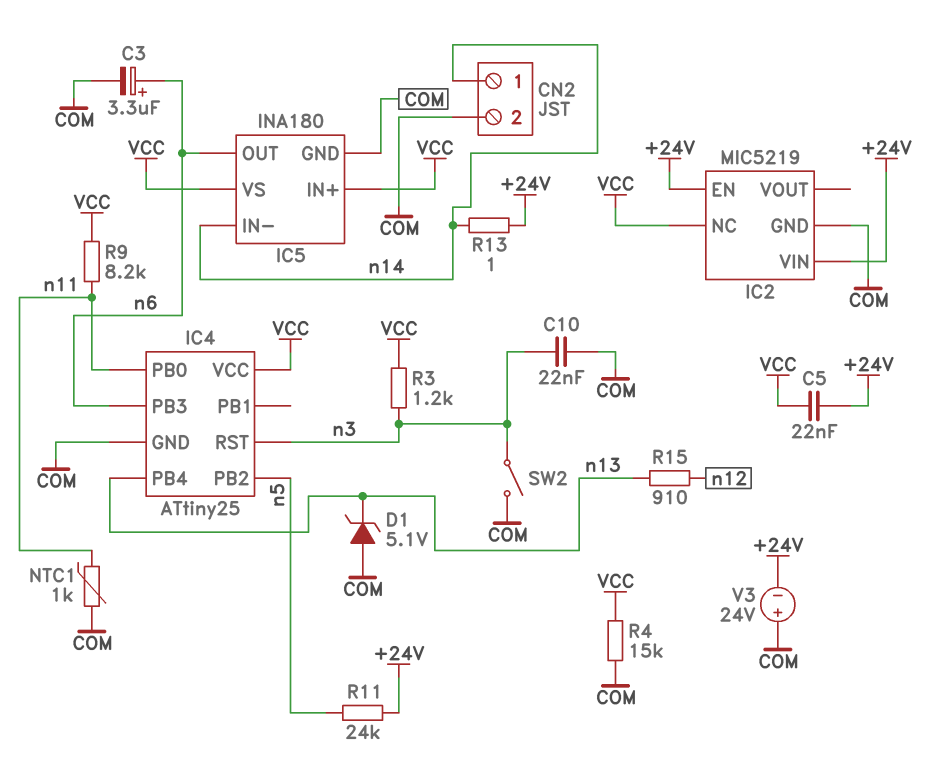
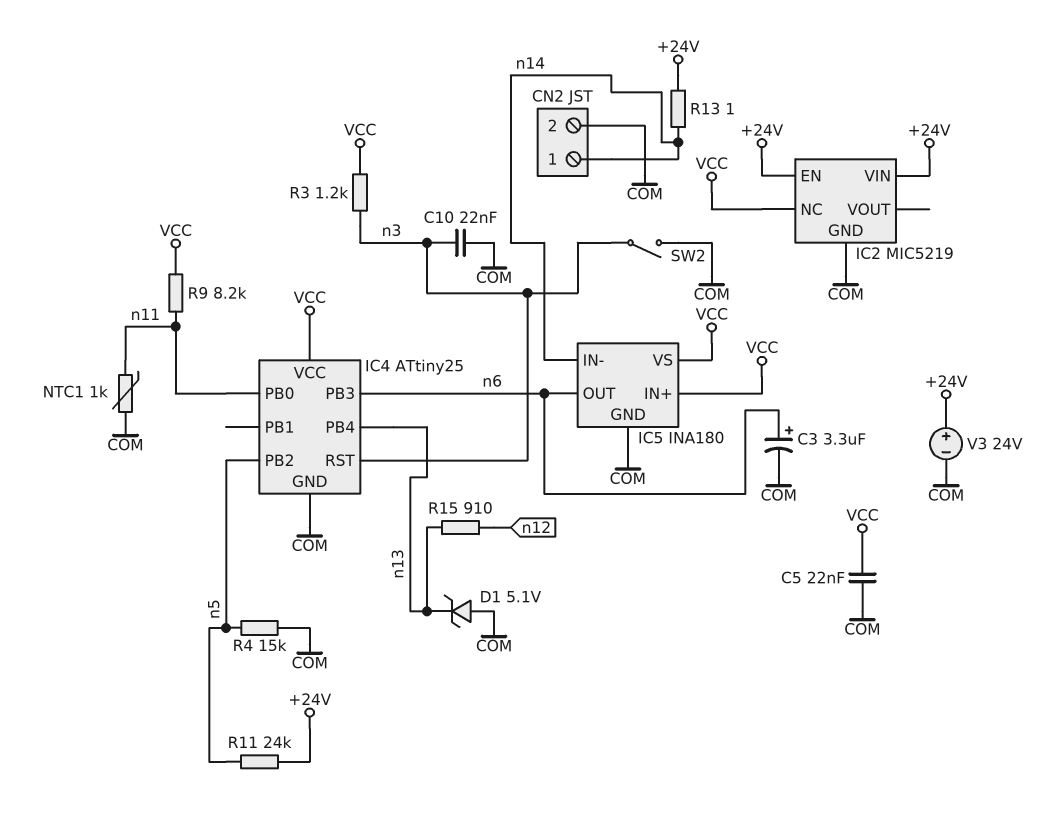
C5: 22nF (+24V, VCC) -> 22nF (COM, VCC)
R4: 15k (COM, VCC) -> 15k (COM, n5)
V3: 24V (plus COM, minus +24V) -> 24V (plus +24V, minus COM)

